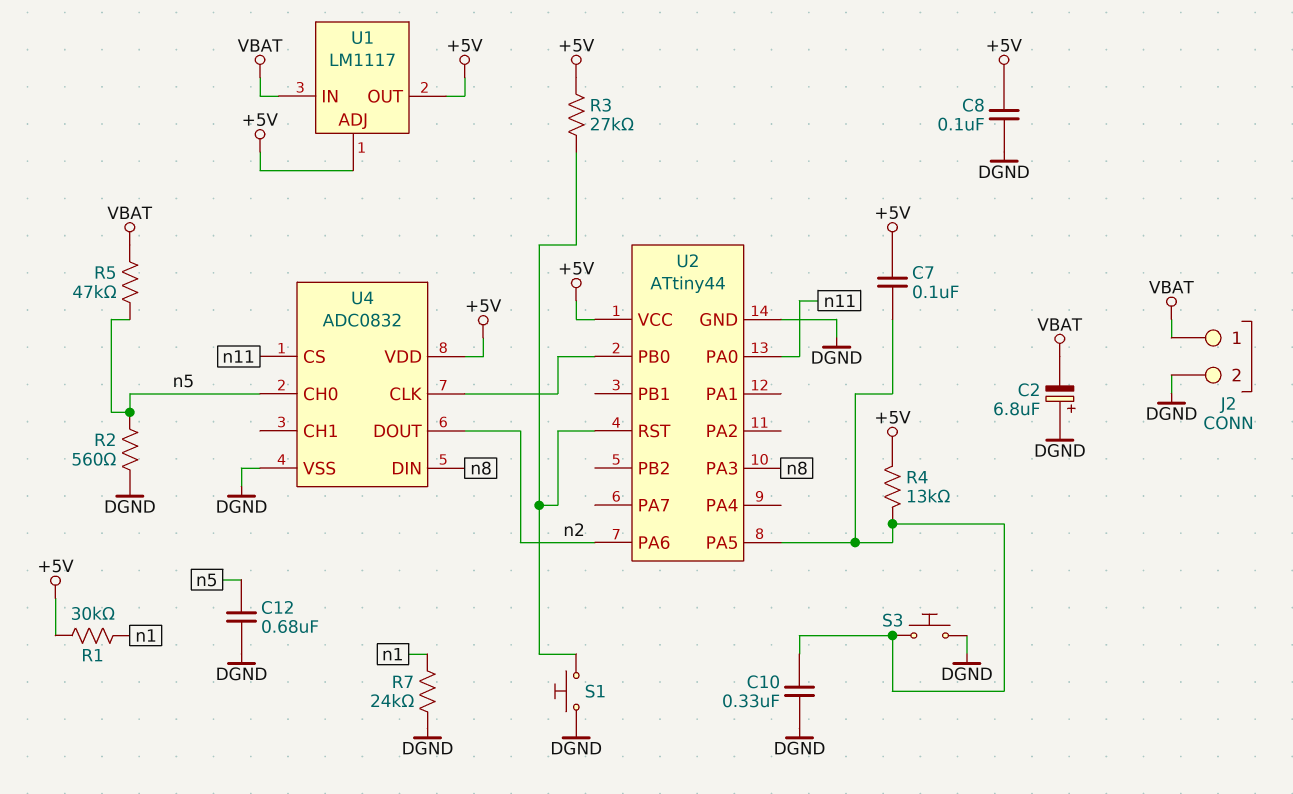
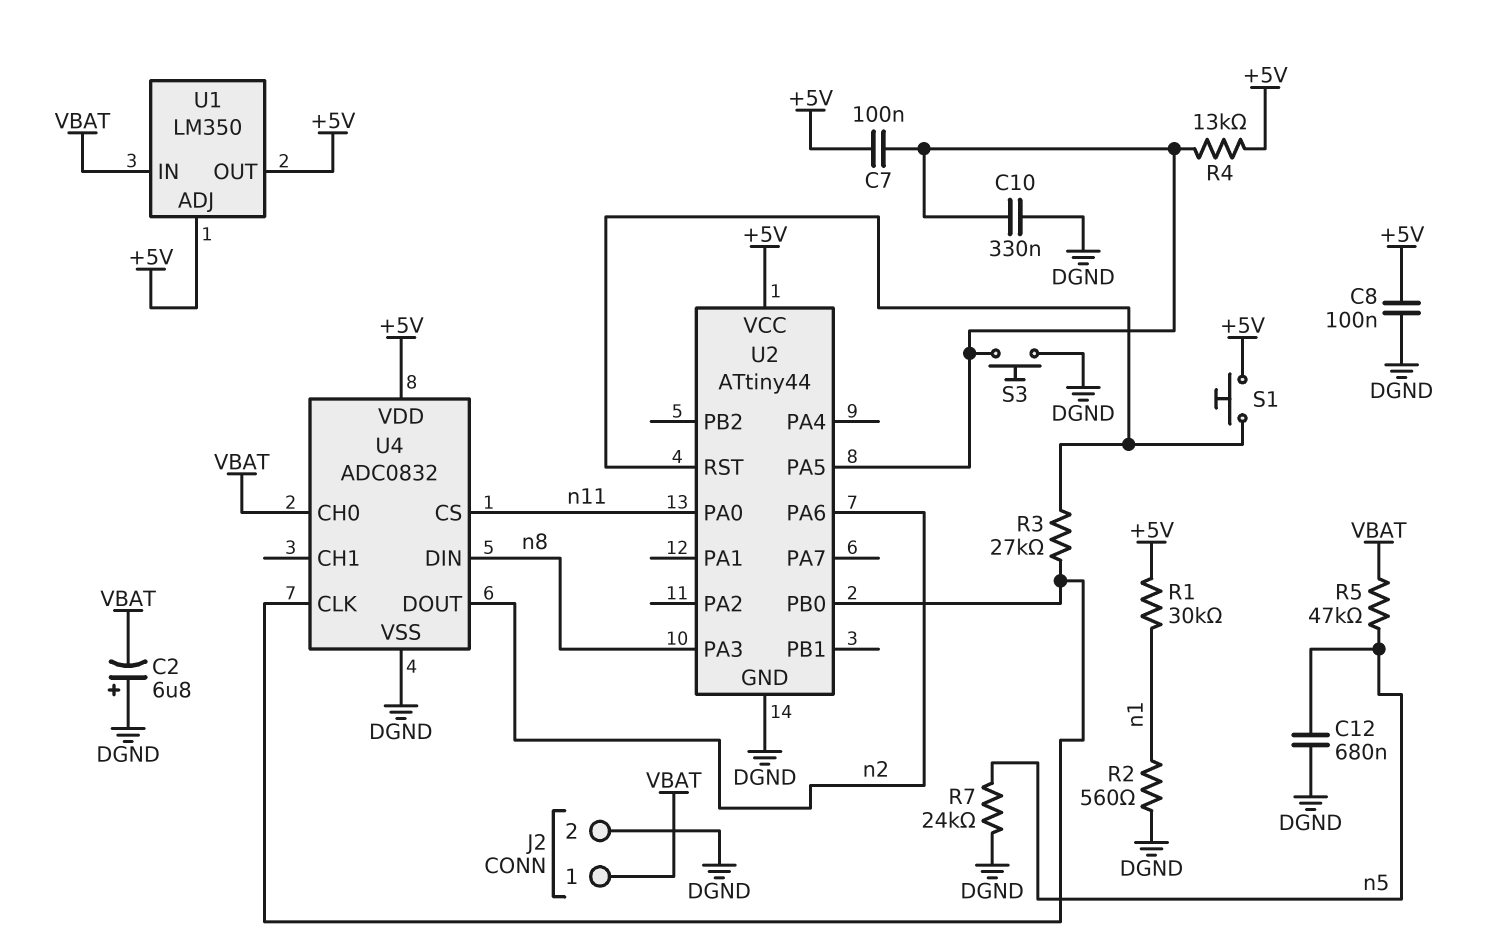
R2: 560 (DGND, n5) -> 560 (DGND, n1)
R3: 27k (+5V, U2/RST) -> 27k (U2/PB0, U2/RST)
R7: 24k (DGND, n1) -> 24k (DGND, n5)
S1: button (DGND, U2/RST) -> button (+5V, U2/RST)
U1: LM1117 -> LM350
U4 pin CH0: n5 -> VBAT

